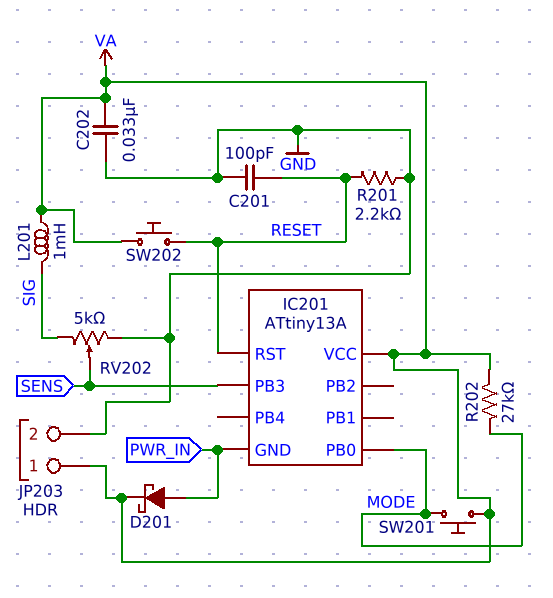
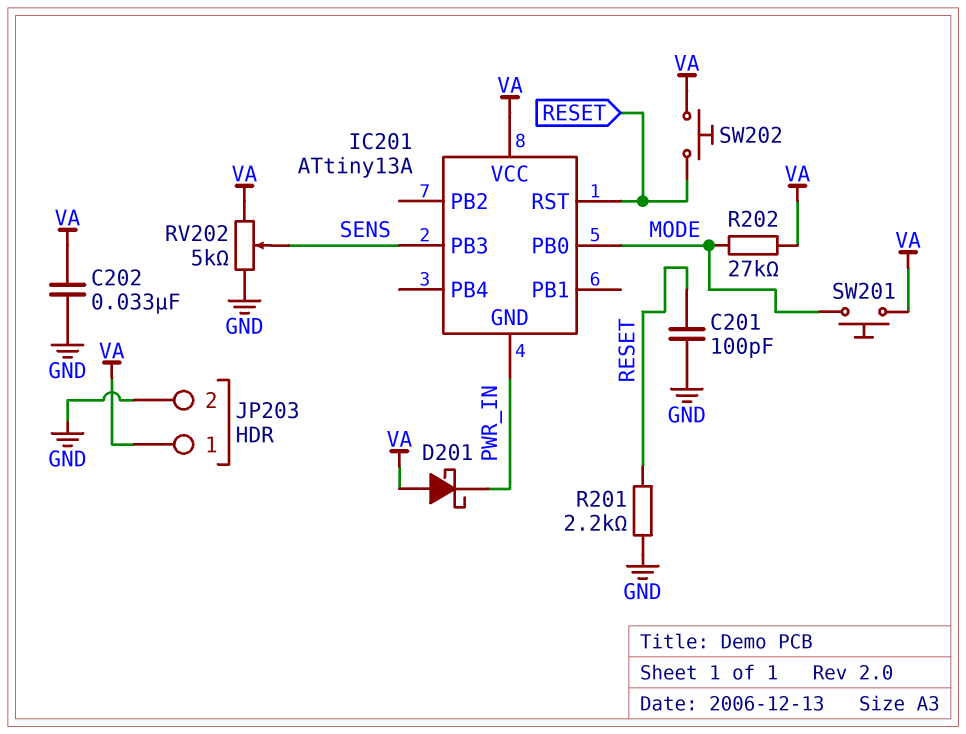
D201: schottky (A PWR_IN, K VA) -> schottky (A VA, K PWR_IN)
L201: 1mH (SIG, VA) -> none
RV202: 5k (GND, SIG, wiper SENS) -> 5k (GND, VA, wiper SENS)

